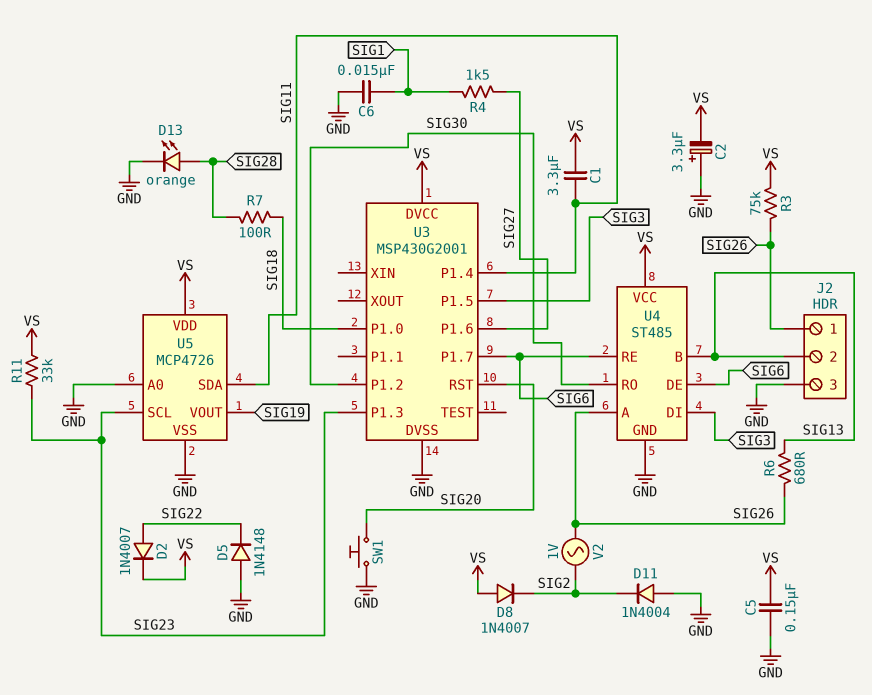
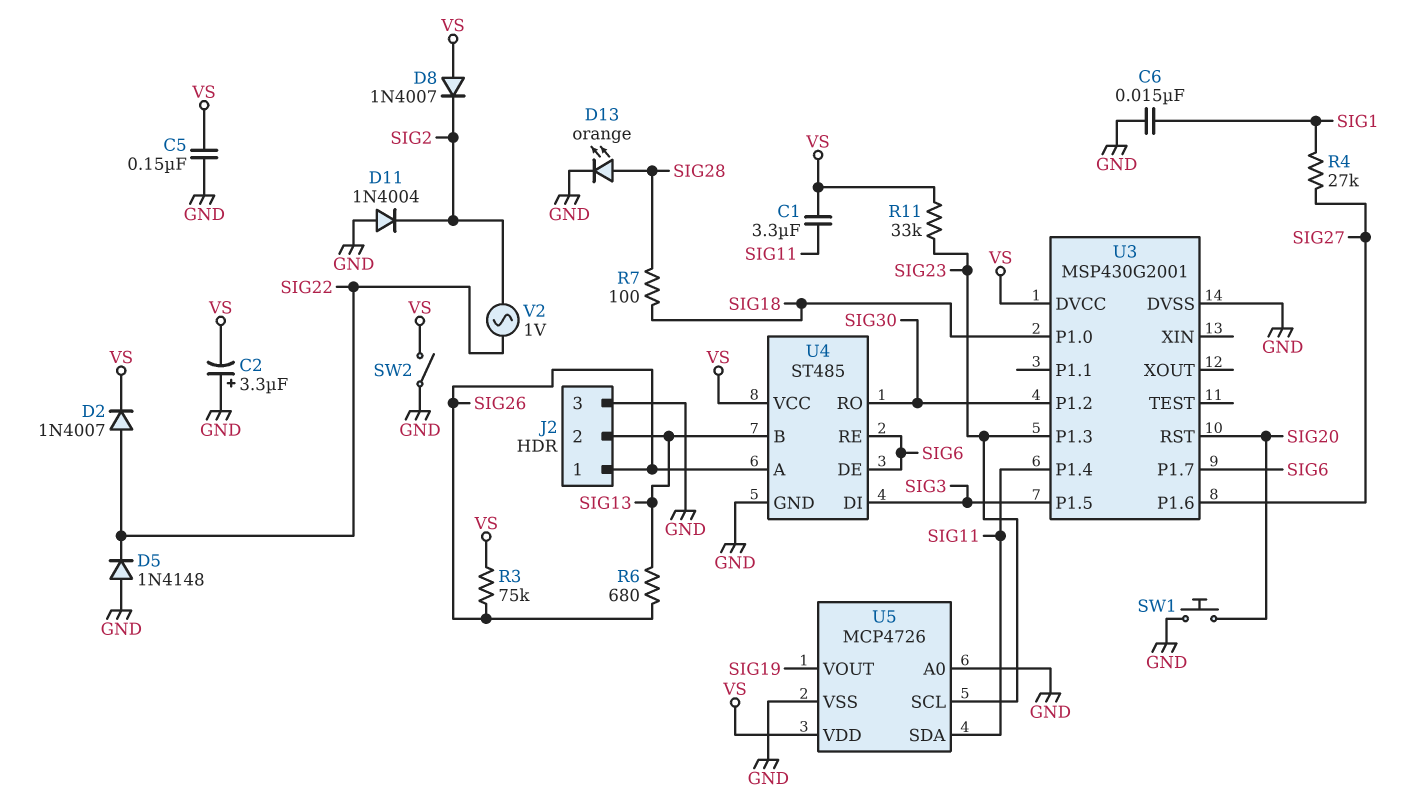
R4: 1.5k (SIG1, SIG27) -> 27k (SIG1, SIG27)
SW2: none -> switch (GND, VS)
V2: AC 1V (SIG2, SIG26) -> AC 1V (SIG2, SIG22)

